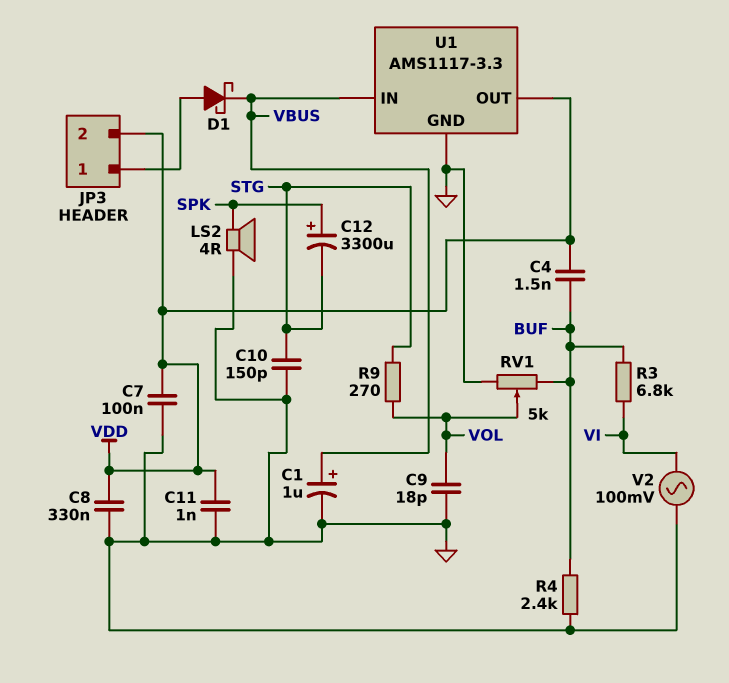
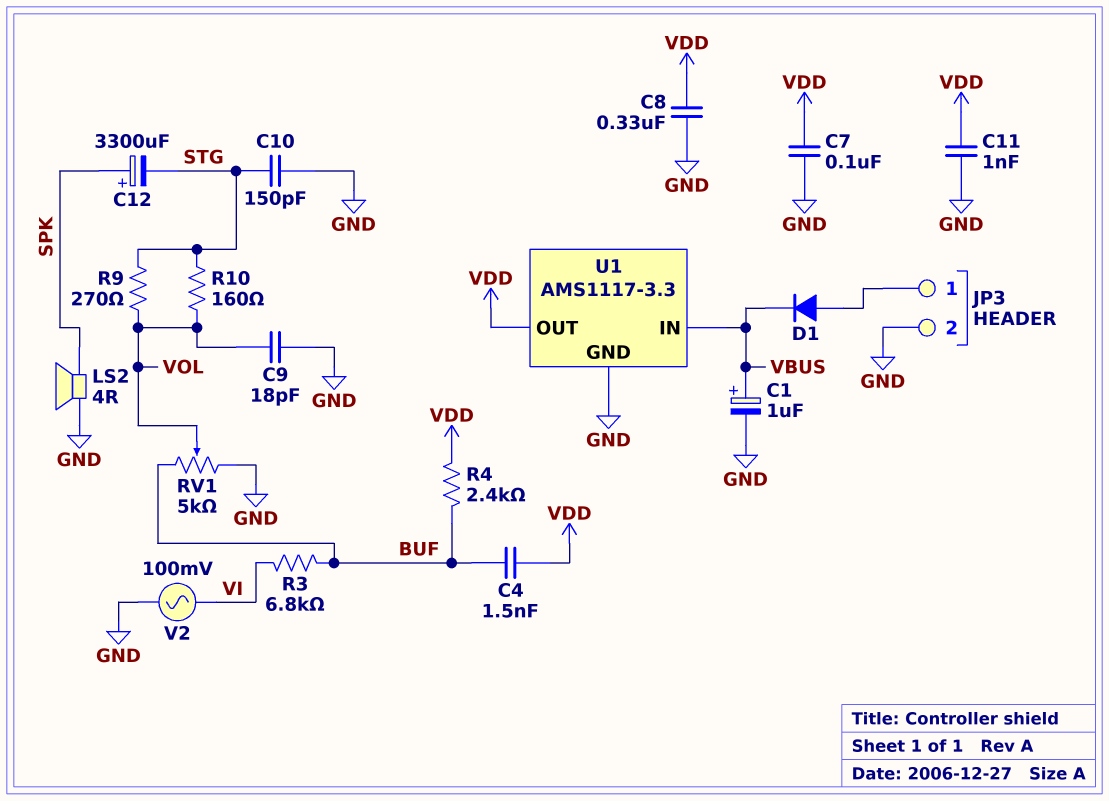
D1: schottky (A JP3/1, K VBUS) -> diode (A JP3/1, K VBUS)
JP3 pin 2: VDD -> GND
R4: 2.4k (BUF, GND) -> 2.4k (BUF, VDD)
R10: none -> 160 (STG, VOL)

